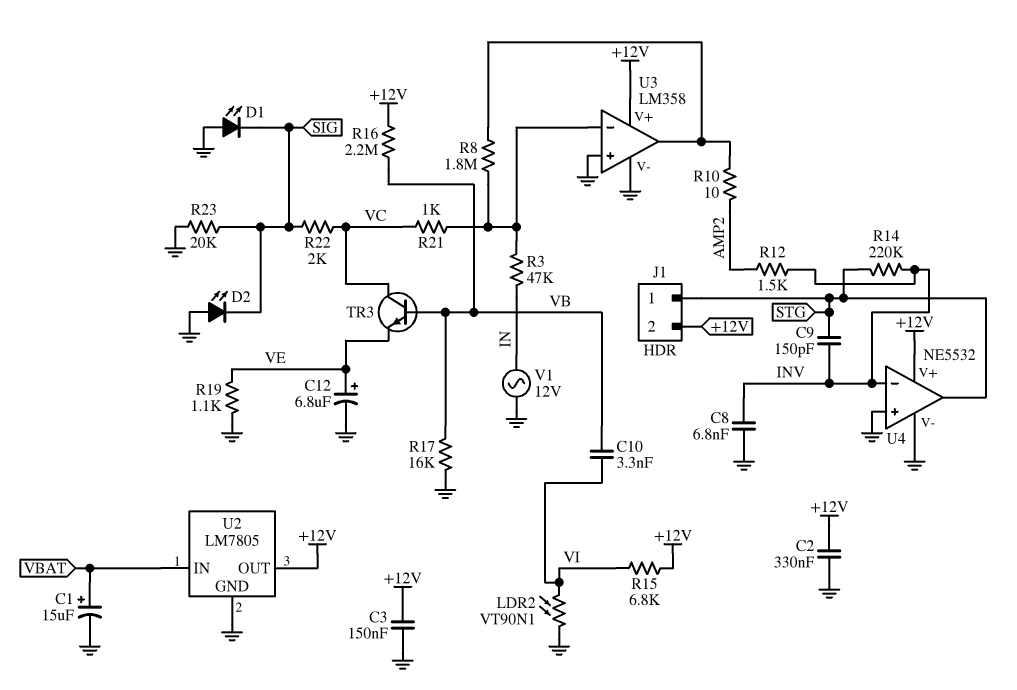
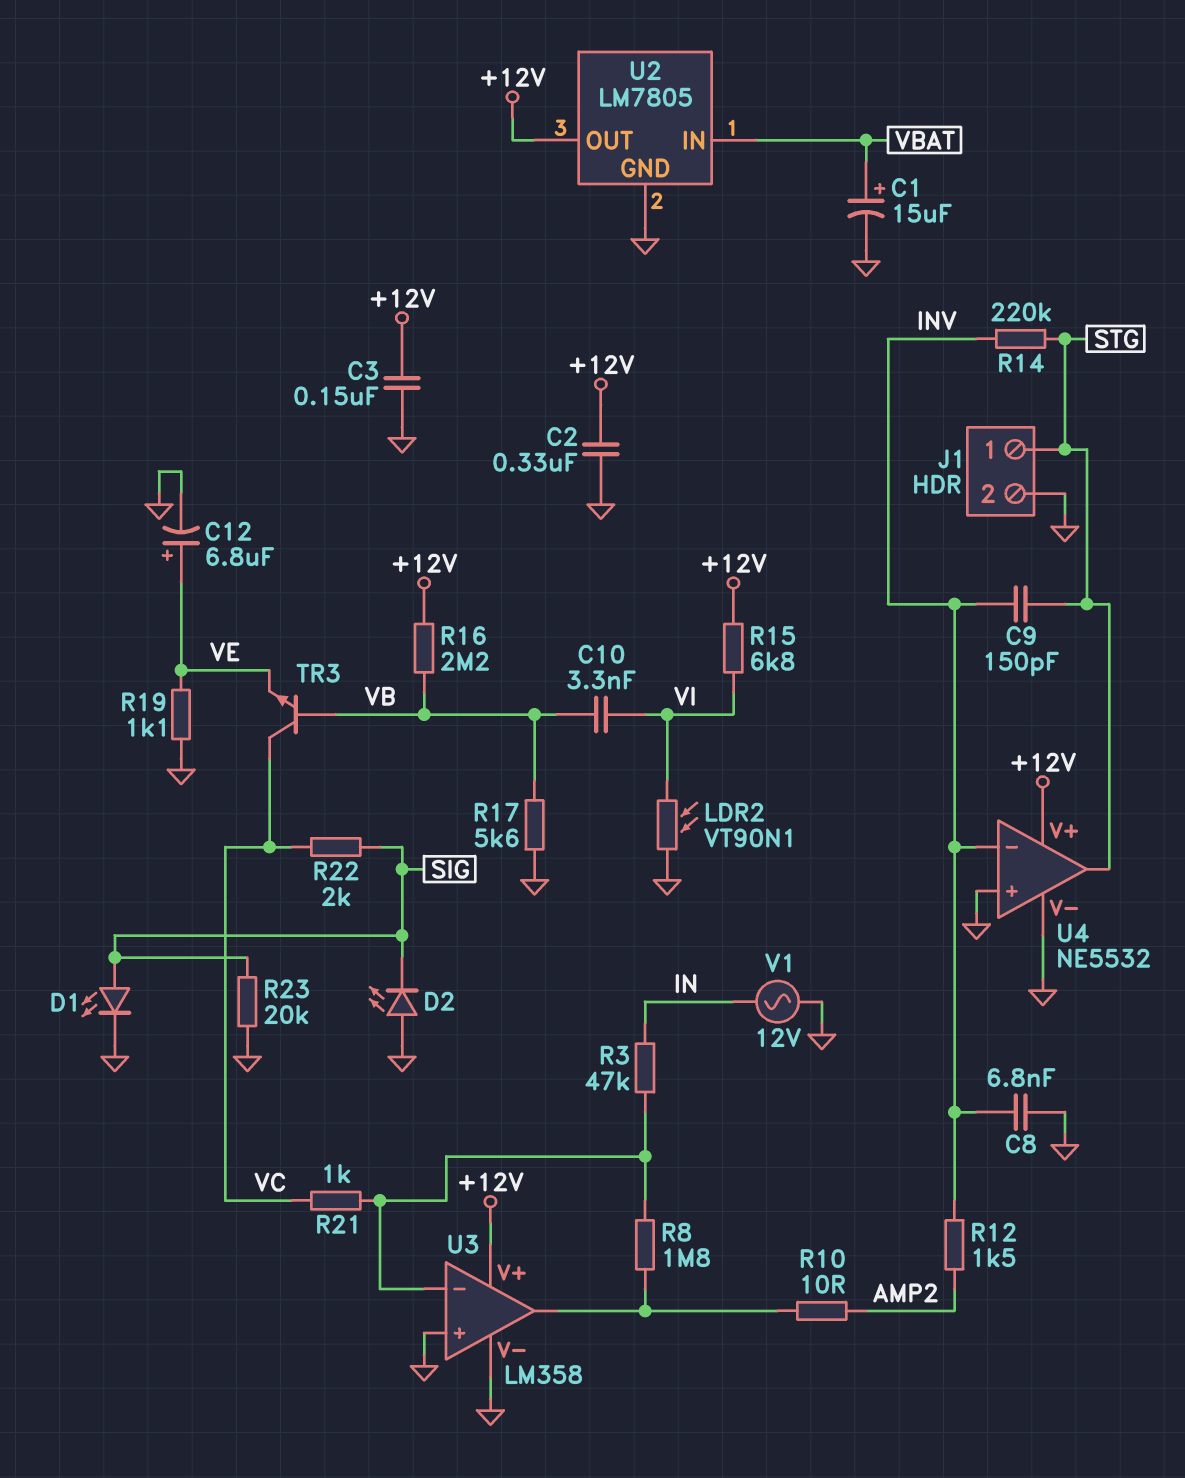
D1: LED (A GND, K SIG) -> LED (A SIG, K GND)
J1 pin 2: +12V -> GND
R17: 16k (GND, VB) -> 5.6k (GND, VB)

